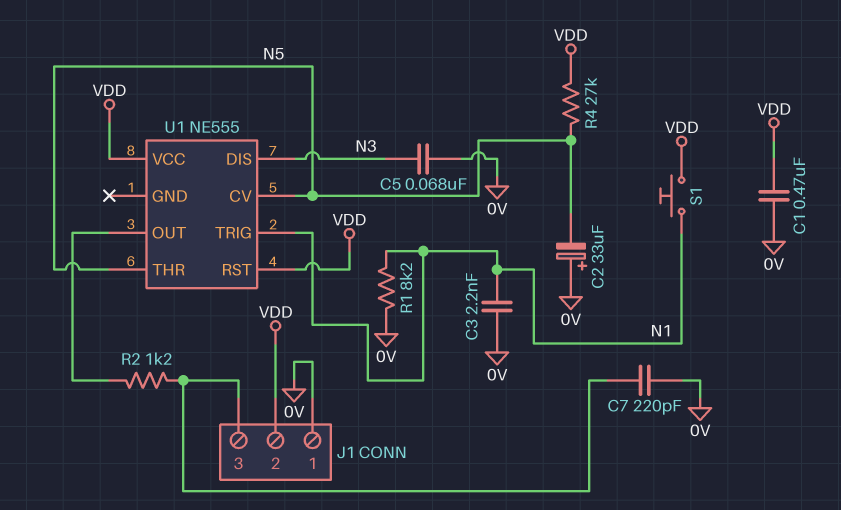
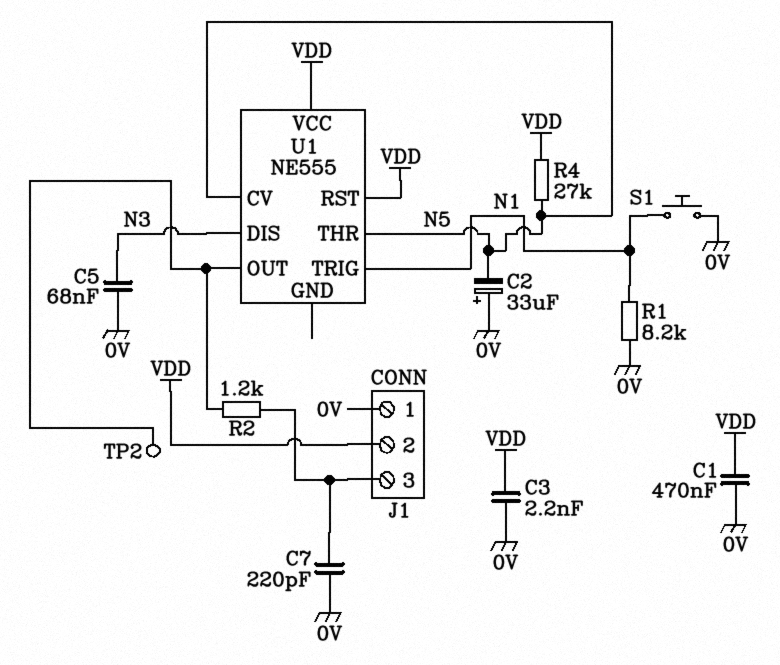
C3: 2.2nF (0V, N1) -> 2.2nF (0V, VDD)
S1: button (N1, VDD) -> button (0V, N1)
TP2: none -> test point (U1/OUT)

